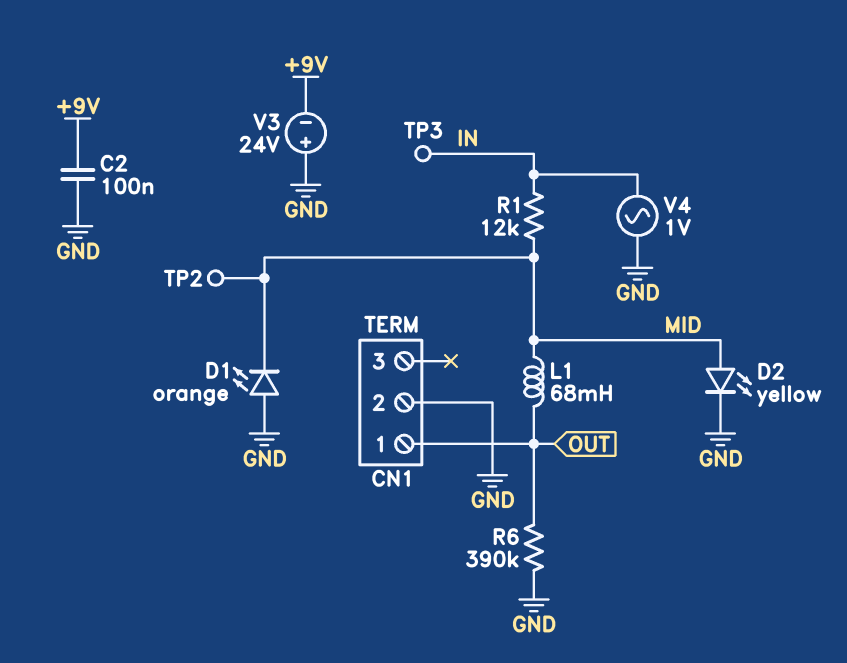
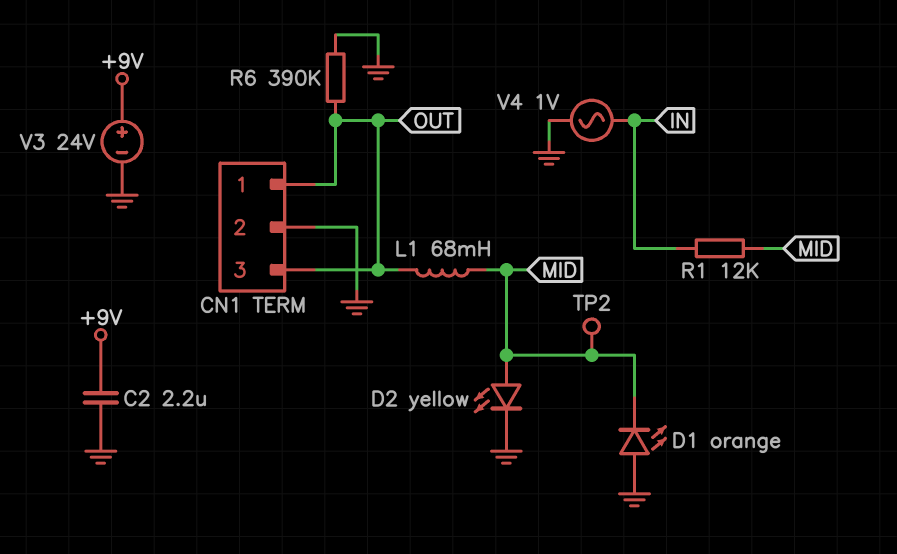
C2: 100nF (+9V, GND) -> 2.2uF (+9V, GND)
CN1 pin 3: none -> OUT
TP3: test point (IN) -> none
V3: 24V (plus GND, minus +9V) -> 24V (plus +9V, minus GND)

